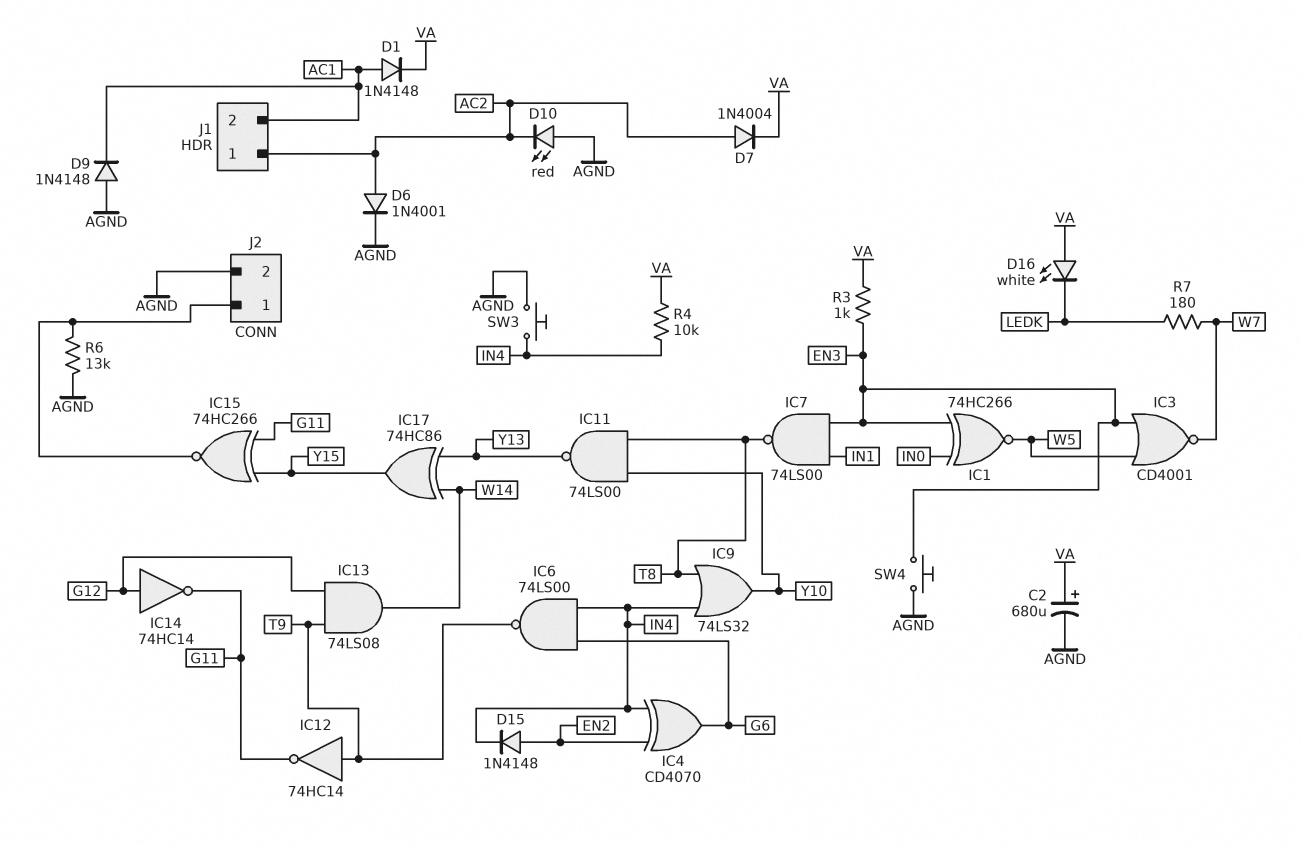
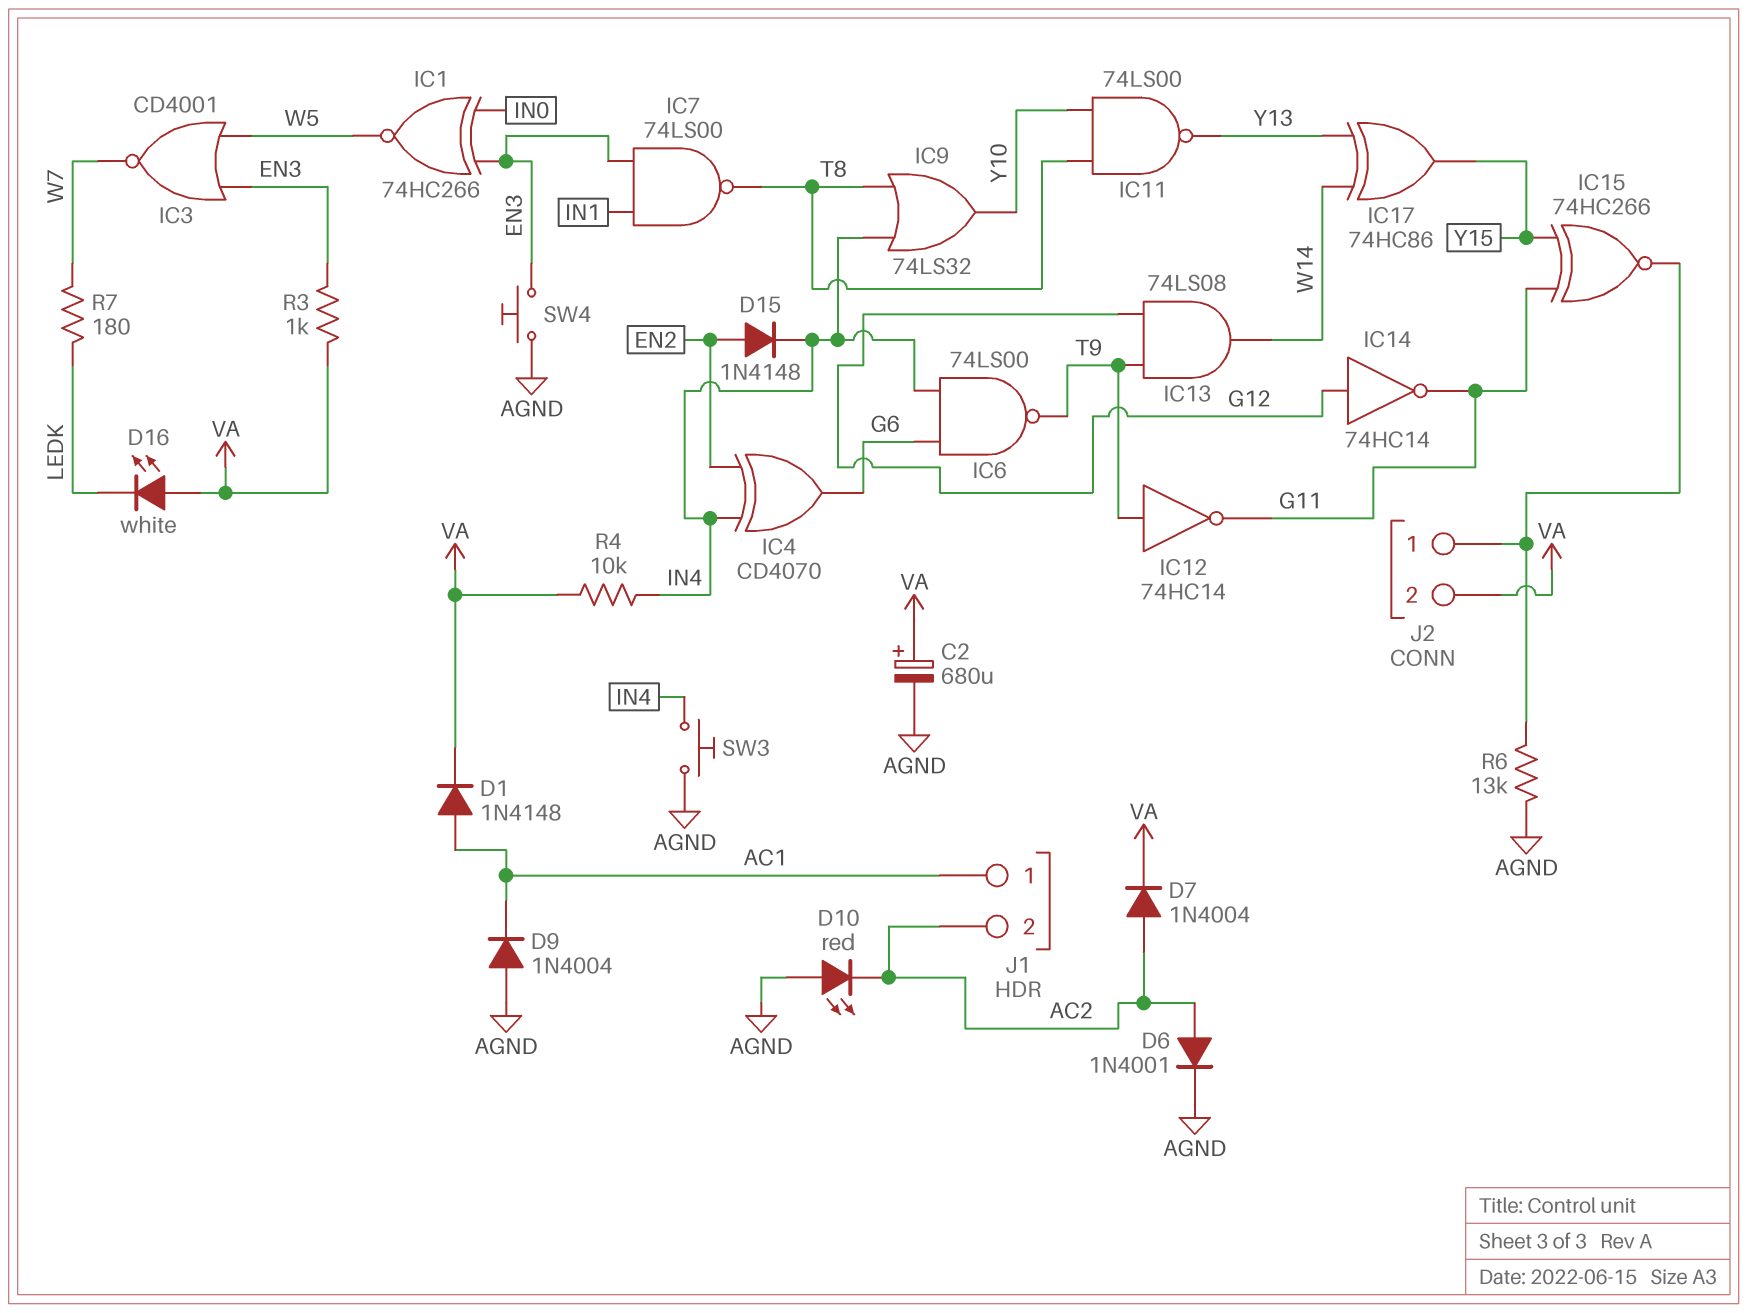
D9: diode 1N4148 (A AGND, K AC1) -> diode 1N4004 (A AGND, K AC1)
J1 pin 1: AC2 -> AC1
J1 pin 2: AC1 -> AC2
J2 pin 2: AGND -> VA

